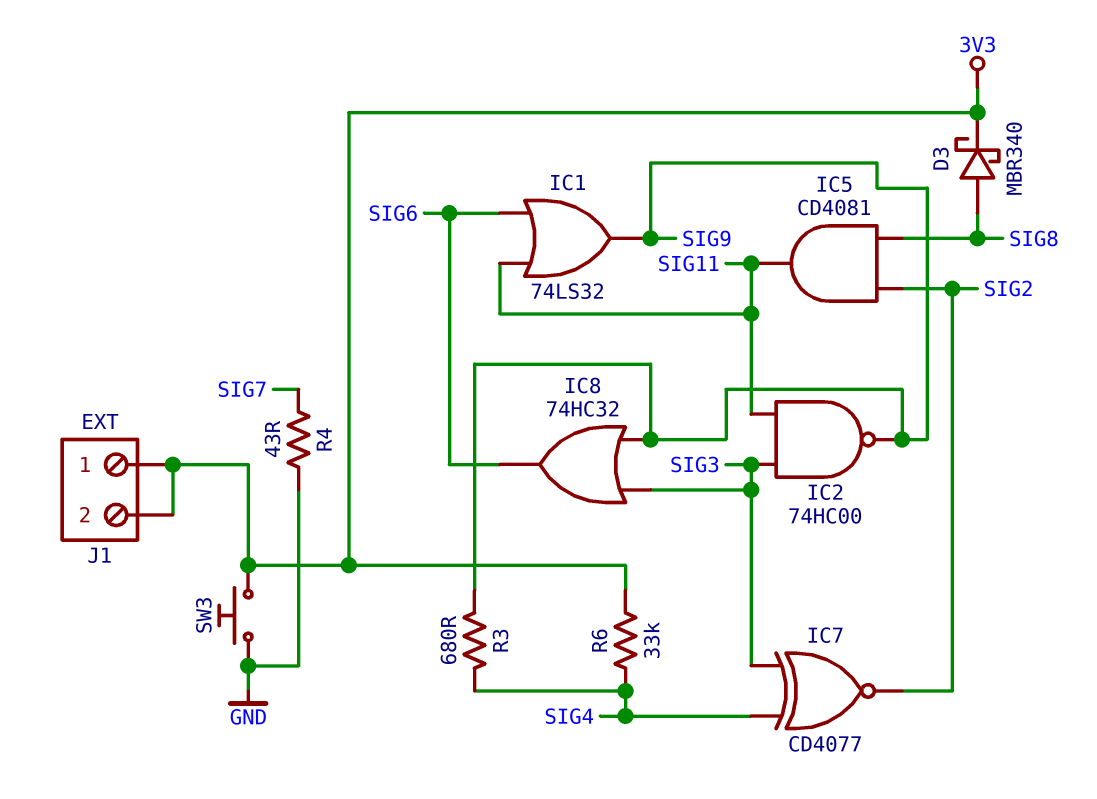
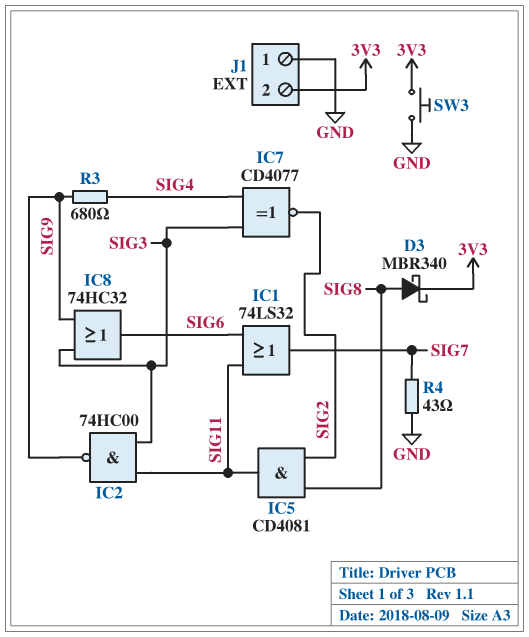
IC1: OR 74LS32 (in SIG6, in SIG11, out SIG9) -> OR 74LS32 (in SIG6, in SIG11, out SIG7)
J1 pin 1: 3V3 -> GND
R6: 33k (3V3, SIG4) -> none

